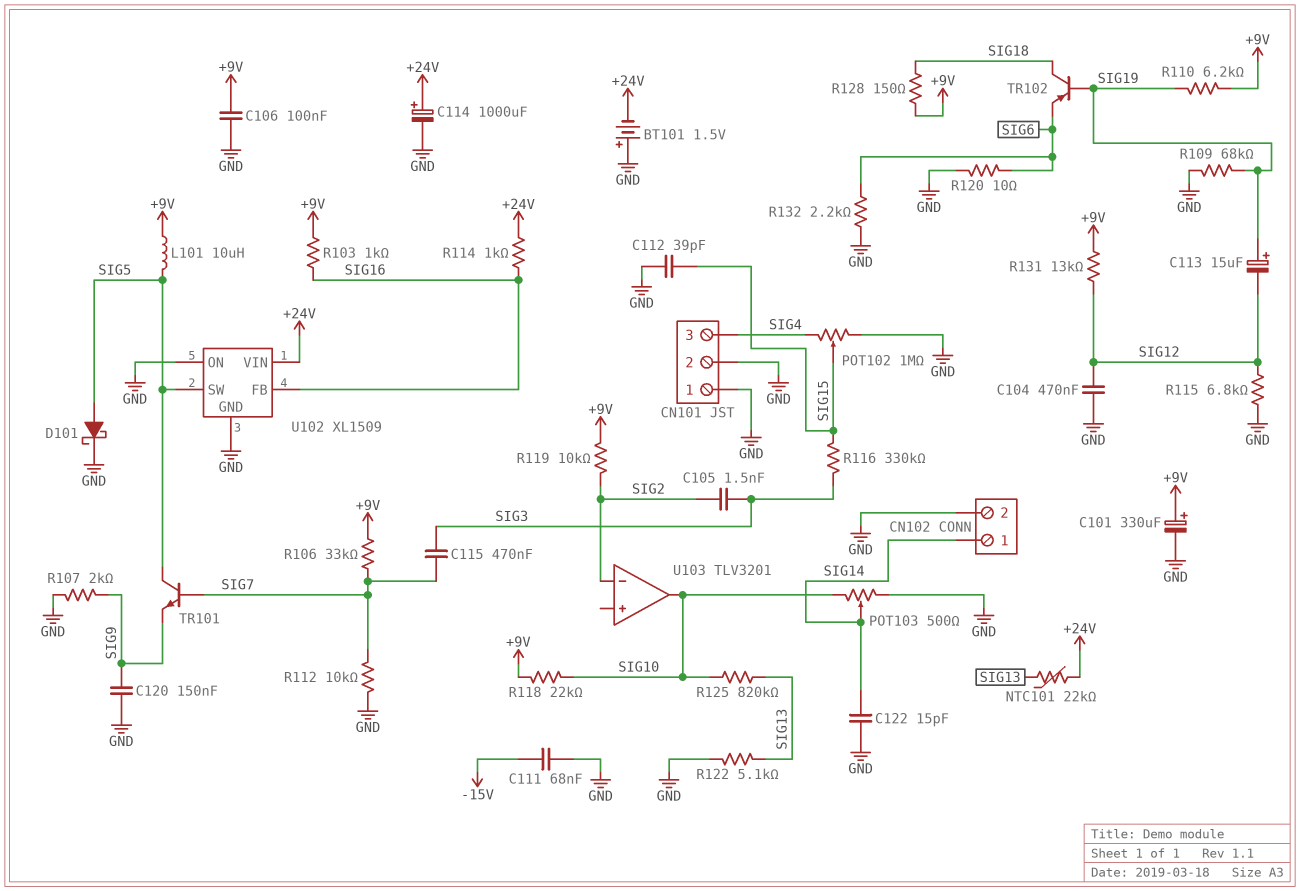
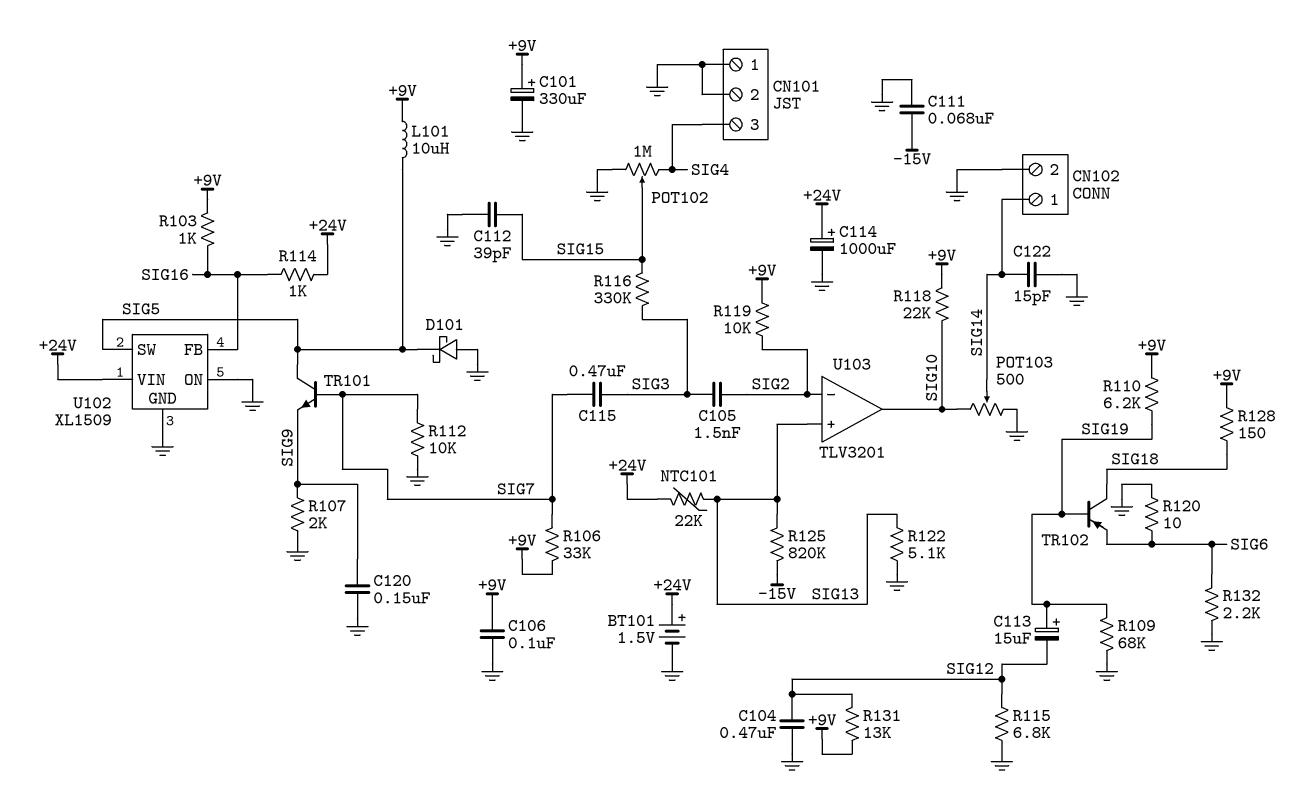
BT101: 1.5V (plus GND, minus +24V) -> 1.5V (plus +24V, minus GND)
D101: schottky (A SIG5, K GND) -> schottky (A GND, K SIG5)
R125: 820k (SIG10, SIG13) -> 820k (-15V, SIG13)
U103 pin in+: none -> SIG13

